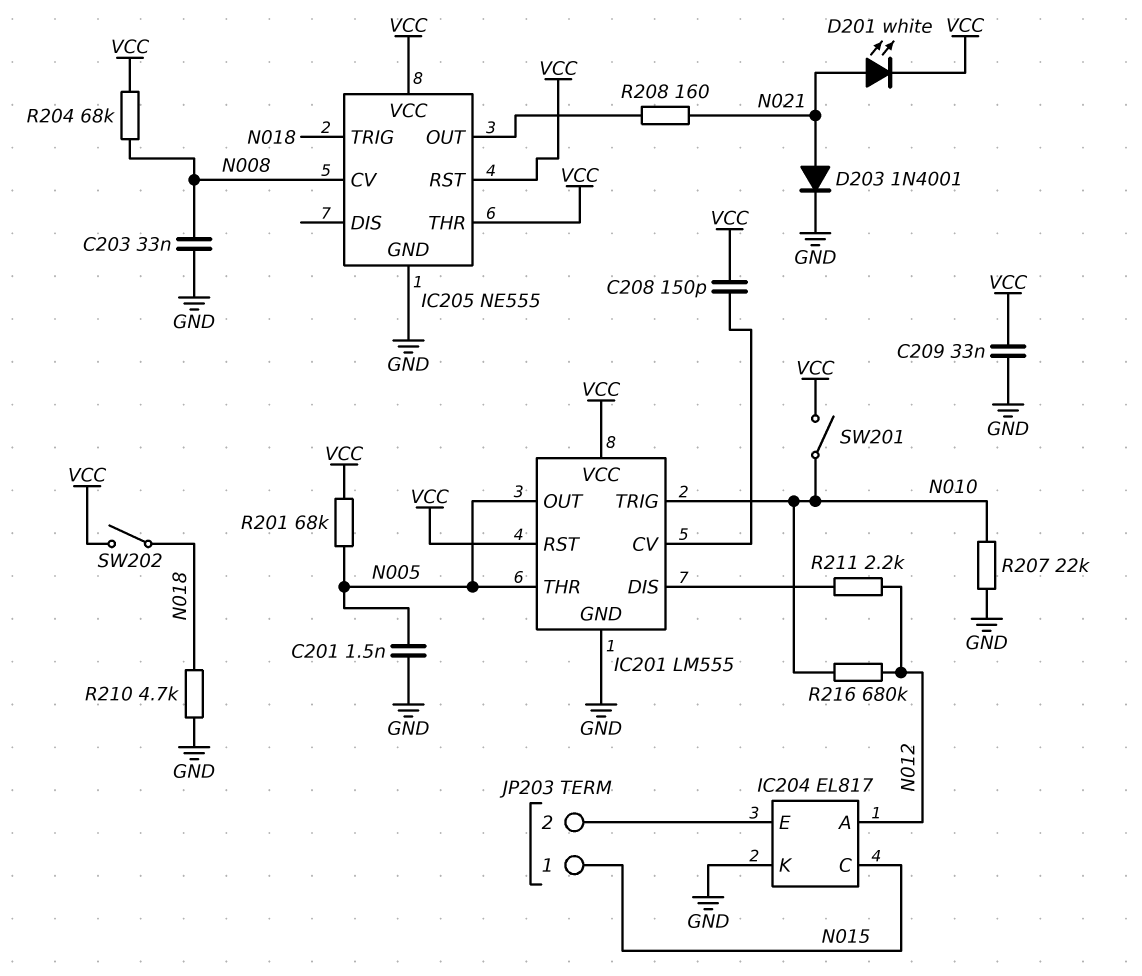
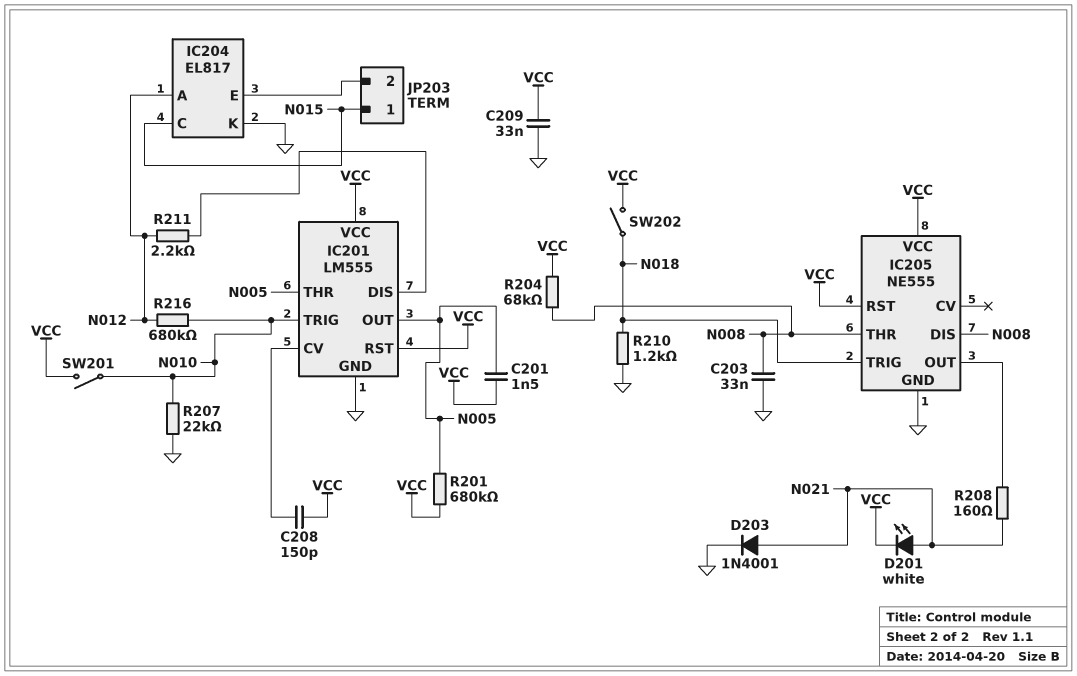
C201: 1.5nF (GND, N005) -> 1.5nF (N005, VCC)
IC205 pin CV: N008 -> none
IC205 pin DIS: none -> N008
IC205 pin THR: VCC -> N008
R201: 68k (N005, VCC) -> 680k (N005, VCC)
R210: 4.7k (GND, N018) -> 1.2k (GND, N018)

